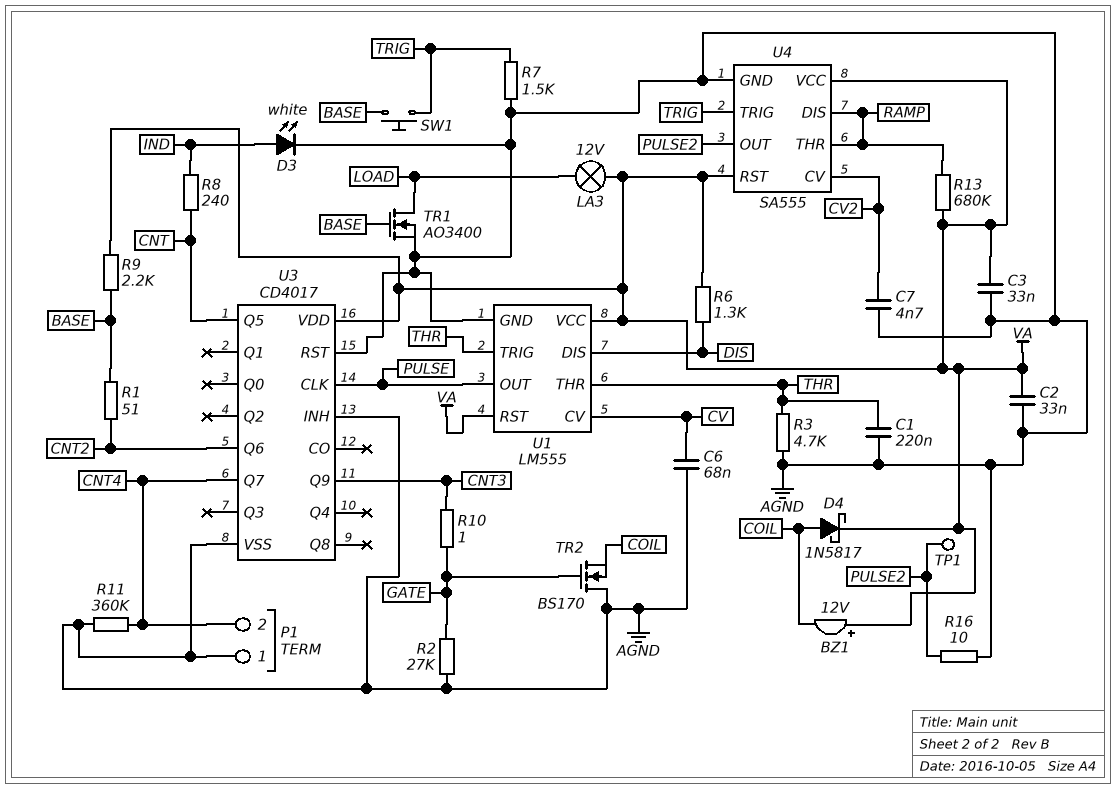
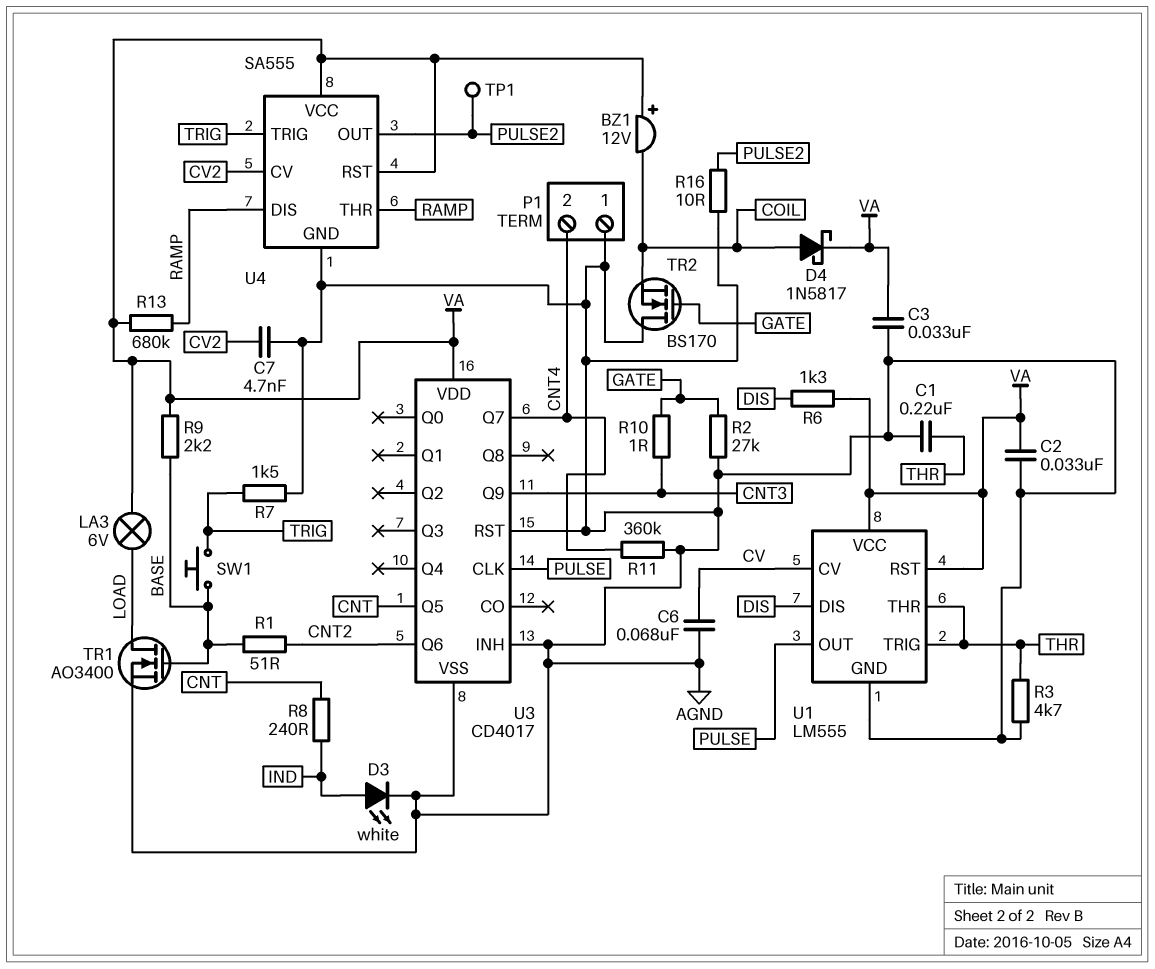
LA3: lamp 12V (LOAD, VA) -> lamp 6V (LOAD, VA)

